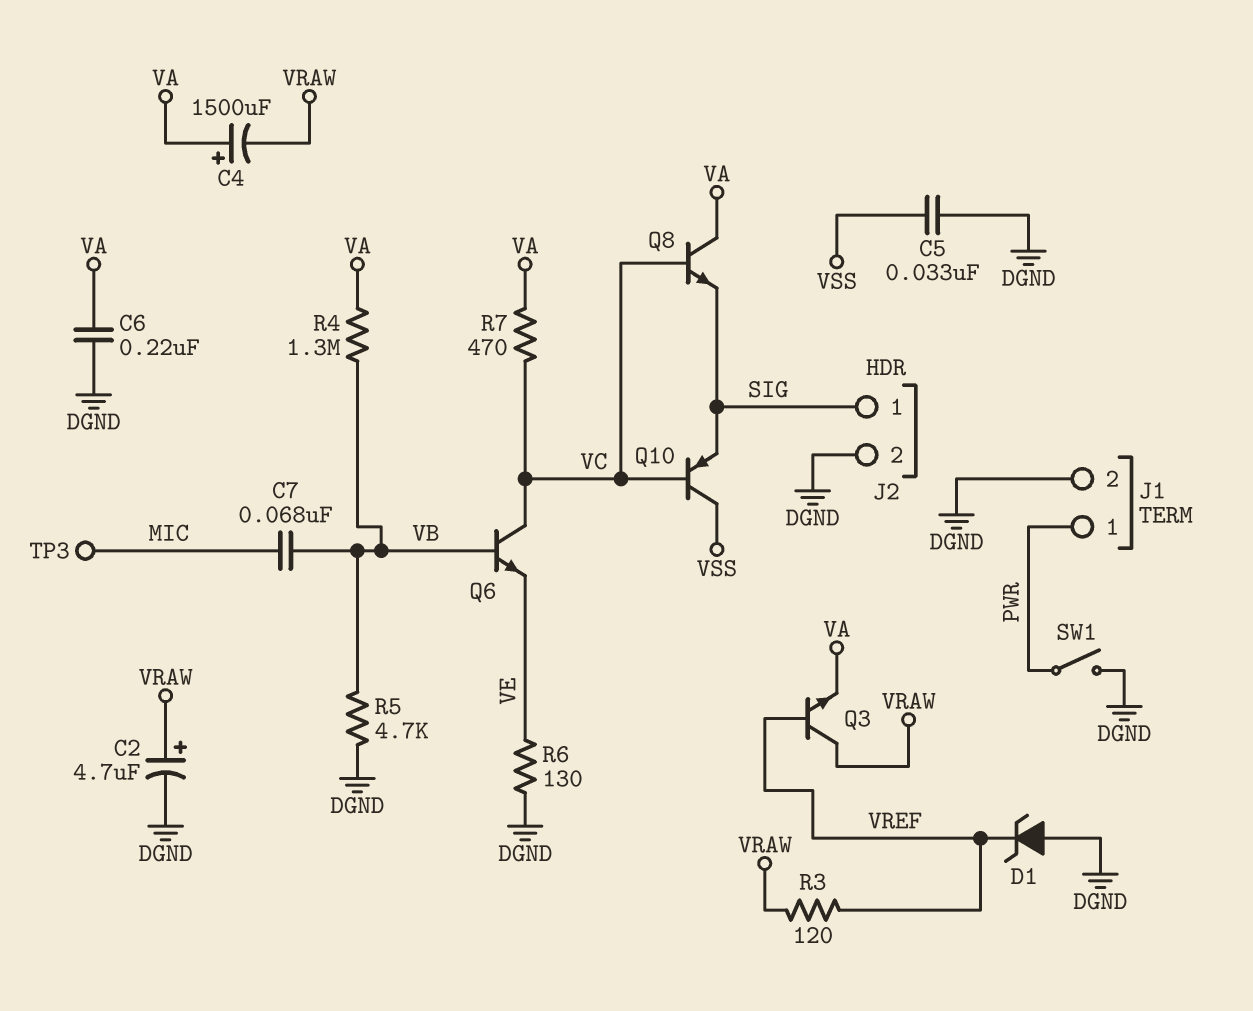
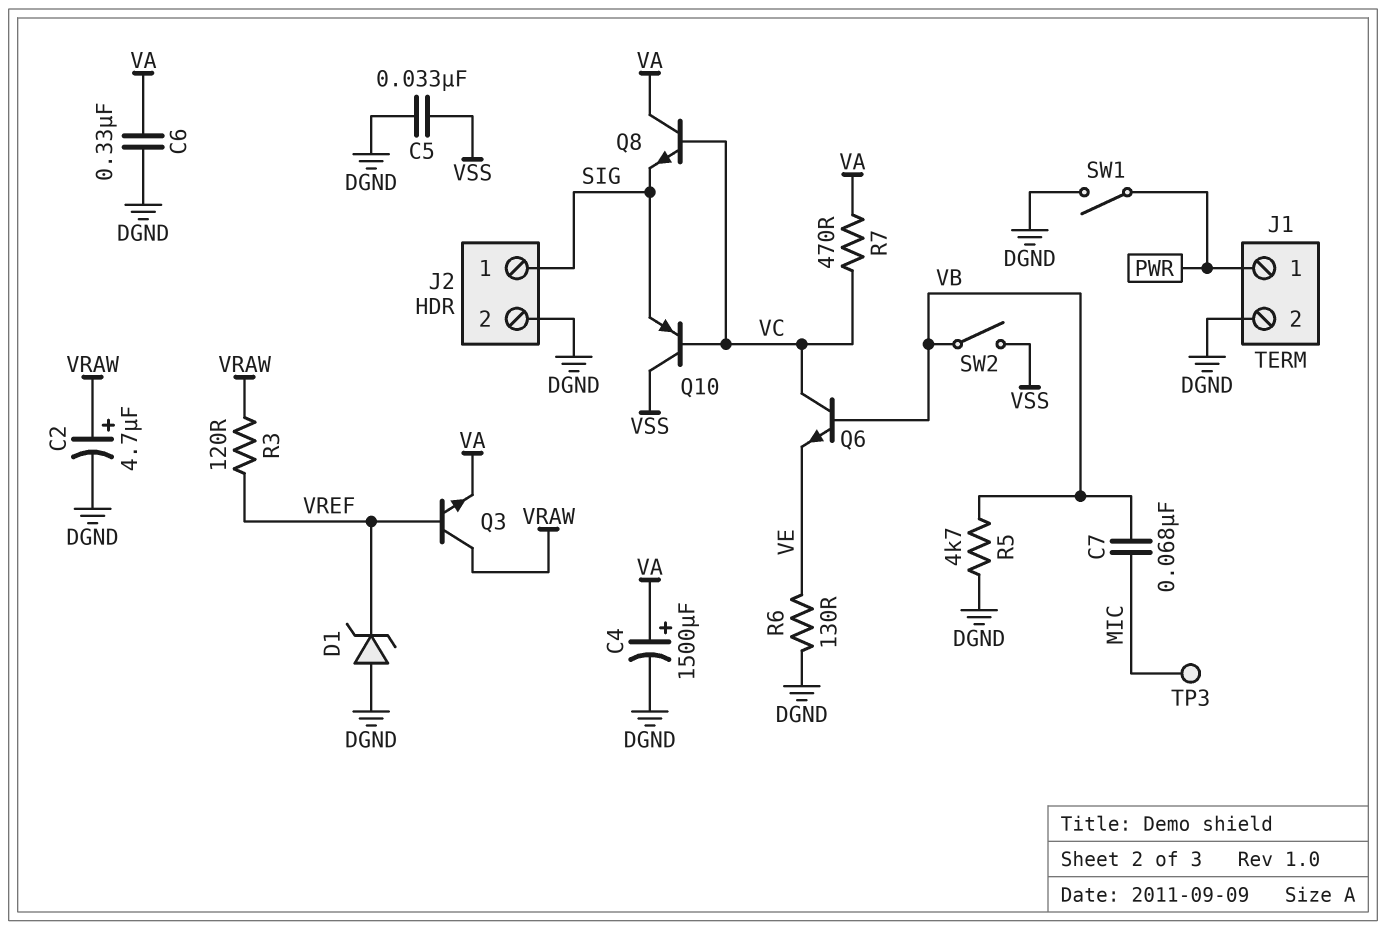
C4: 1500uF (plus VA, minus VRAW) -> 1500uF (plus VA, minus DGND)
C6: 220nF (DGND, VA) -> 330nF (DGND, VA)
R4: 1.3M (VA, VB) -> none
SW2: none -> switch (VB, VSS)

